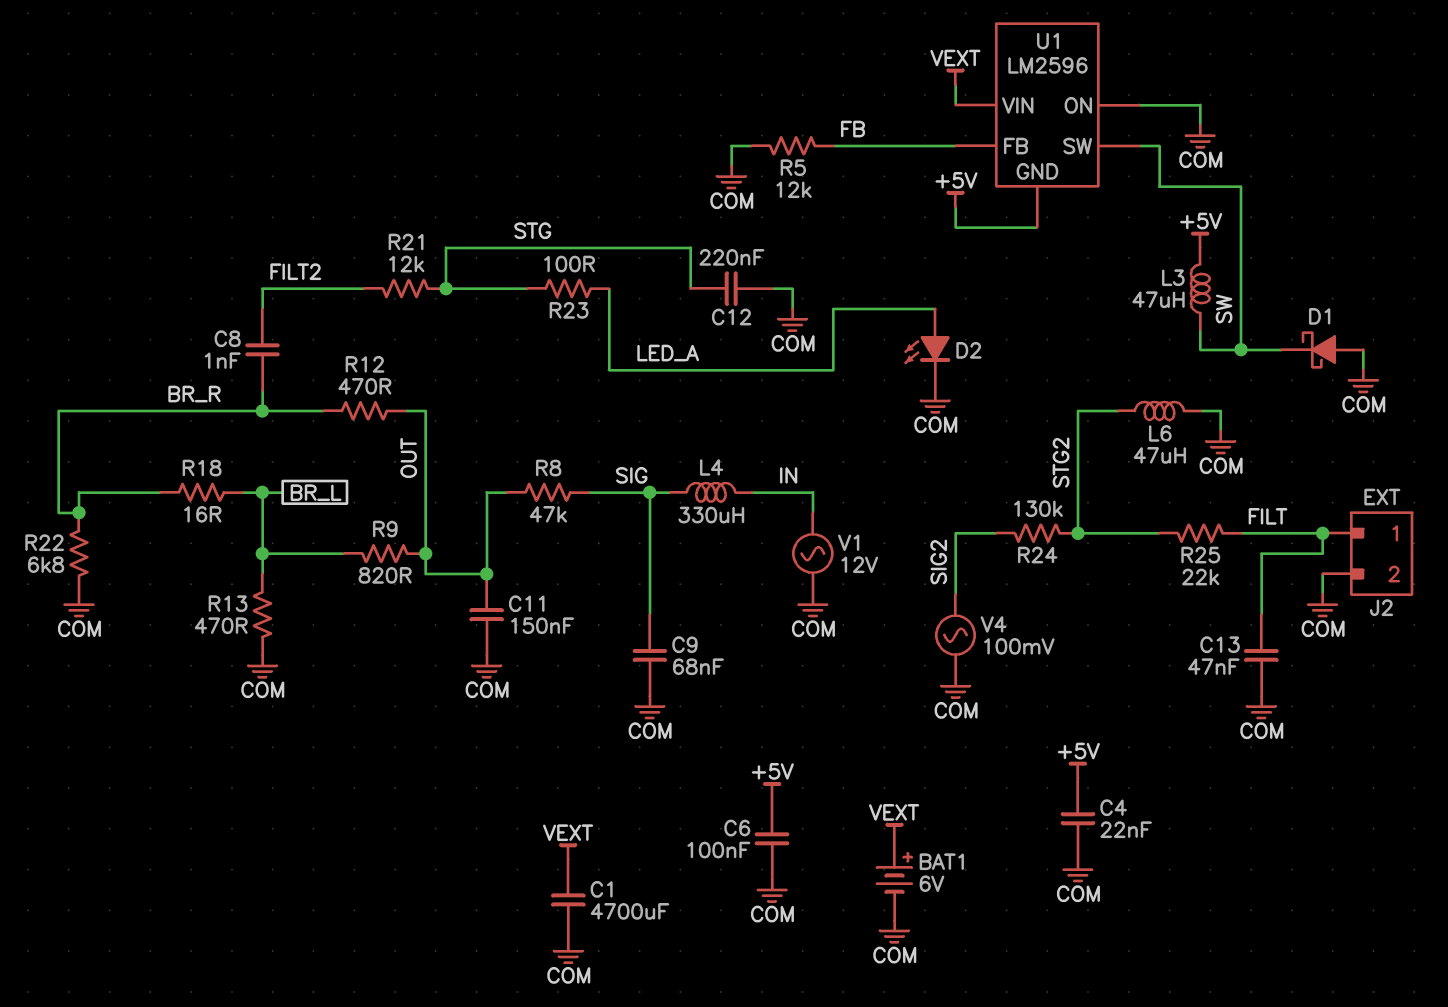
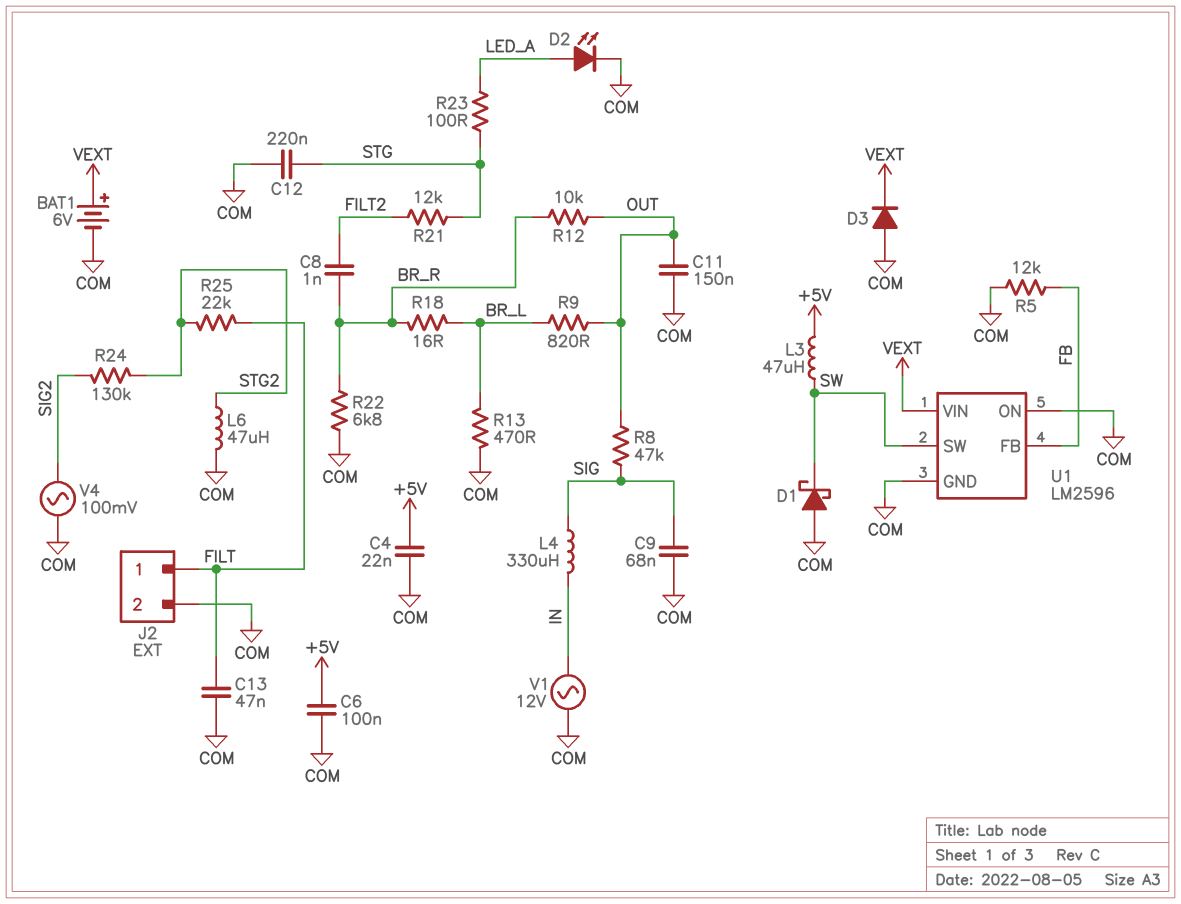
C1: 4700uF (COM, VEXT) -> none
D3: none -> diode (A COM, K VEXT)
R12: 470 (BR_R, OUT) -> 10k (BR_R, OUT)
U1 pin GND: +5V -> COM

